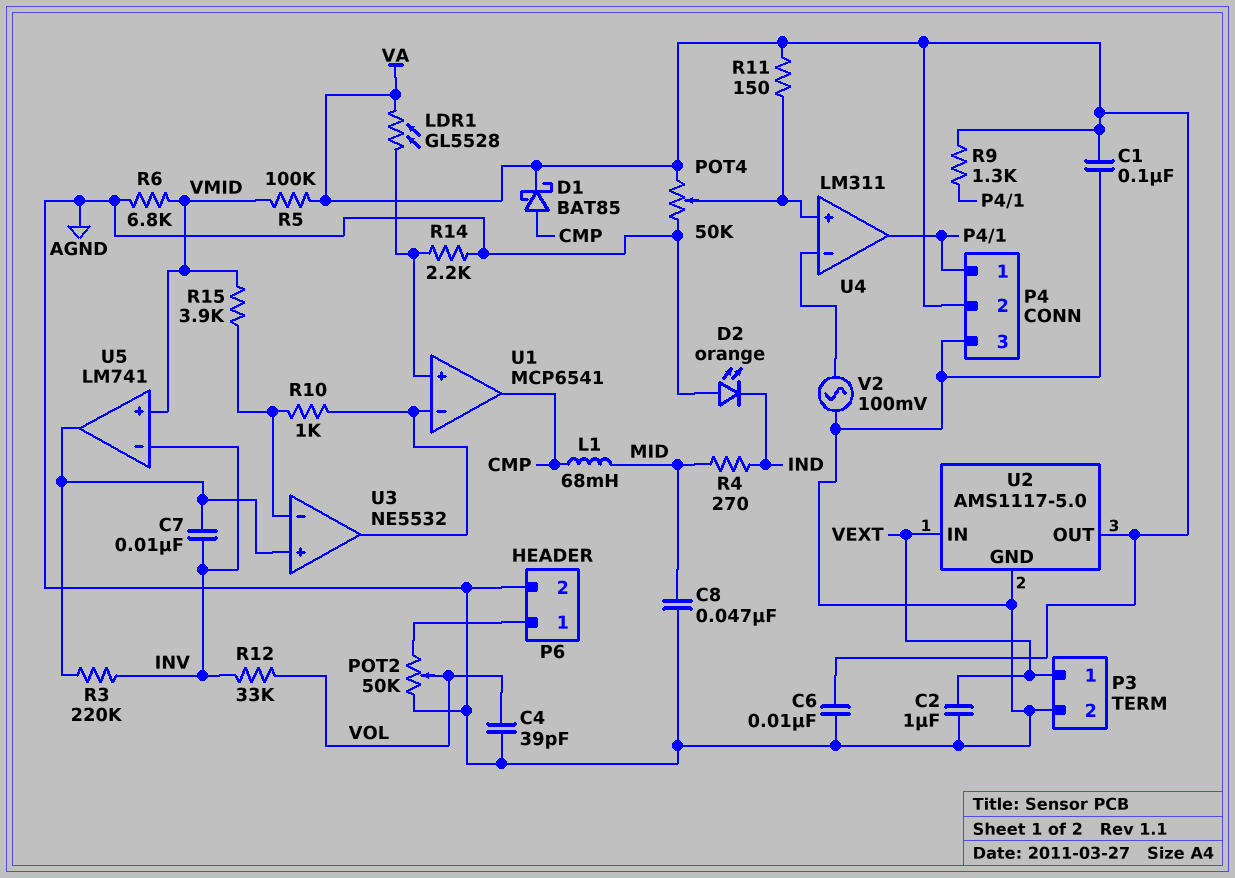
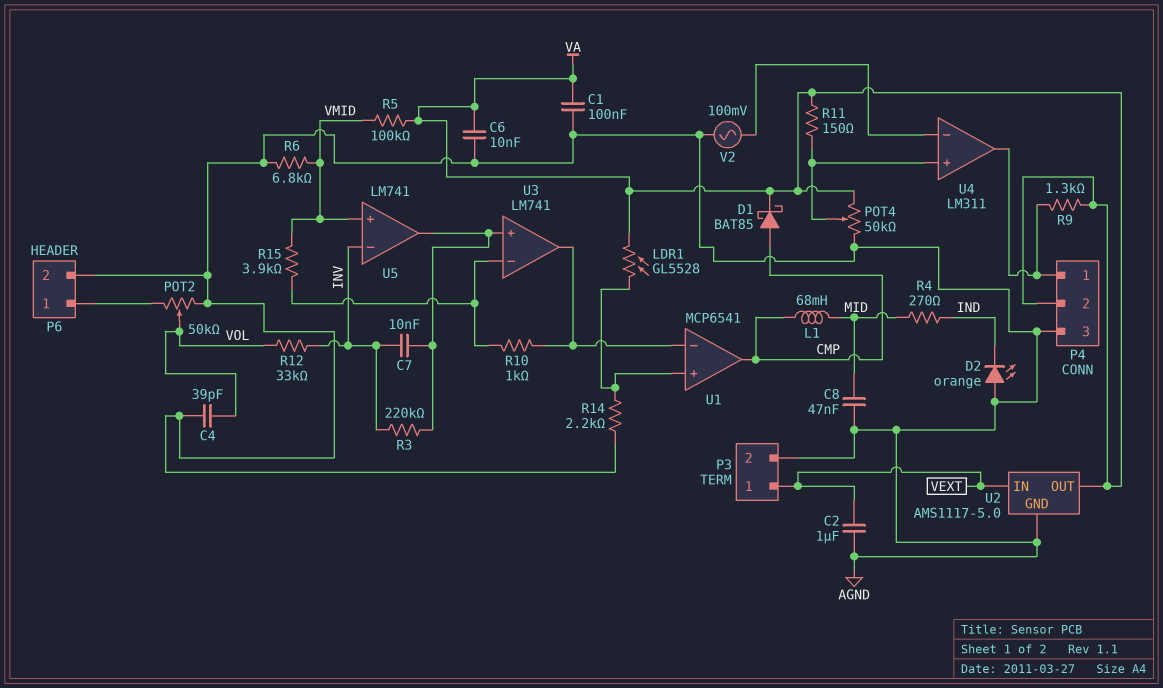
U3: NE5532 -> LM741

